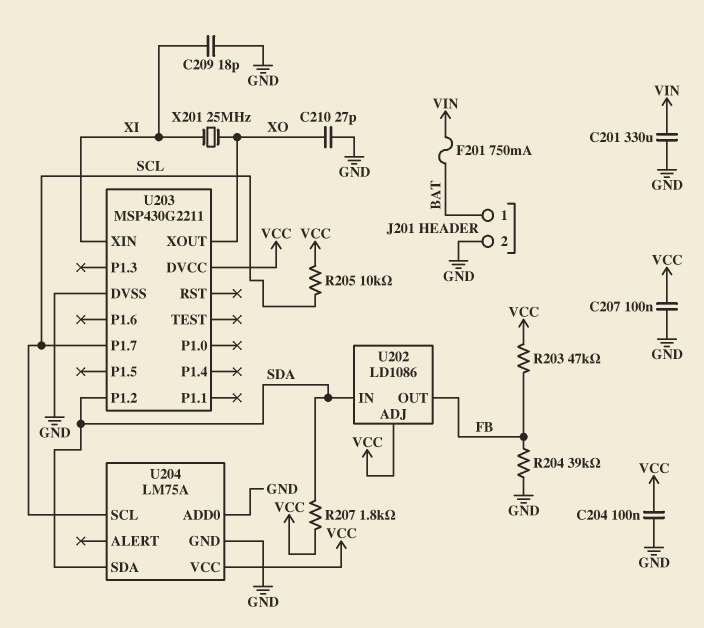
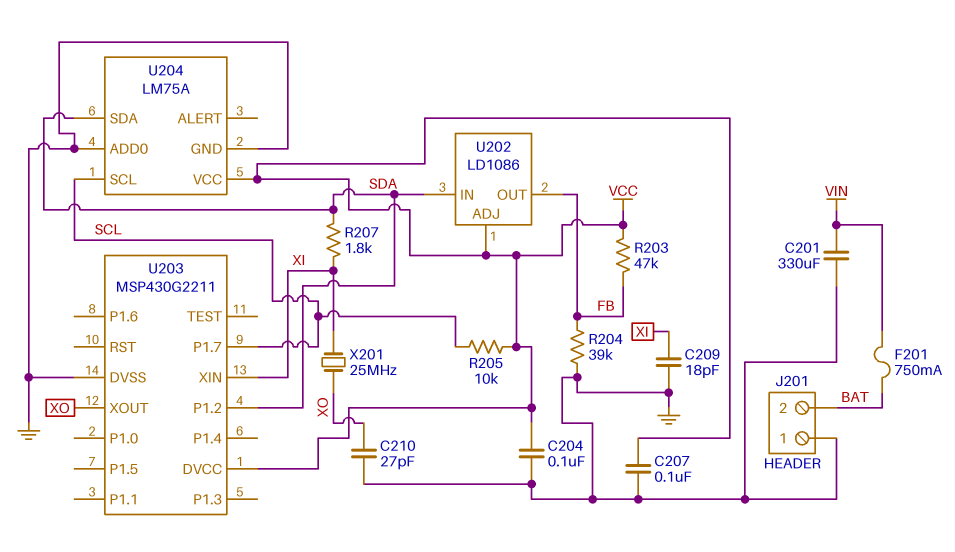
J201 pin 1: BAT -> GND
J201 pin 2: GND -> BAT
R207: 1.8k (SDA, VCC) -> 1.8k (SDA, XI)

